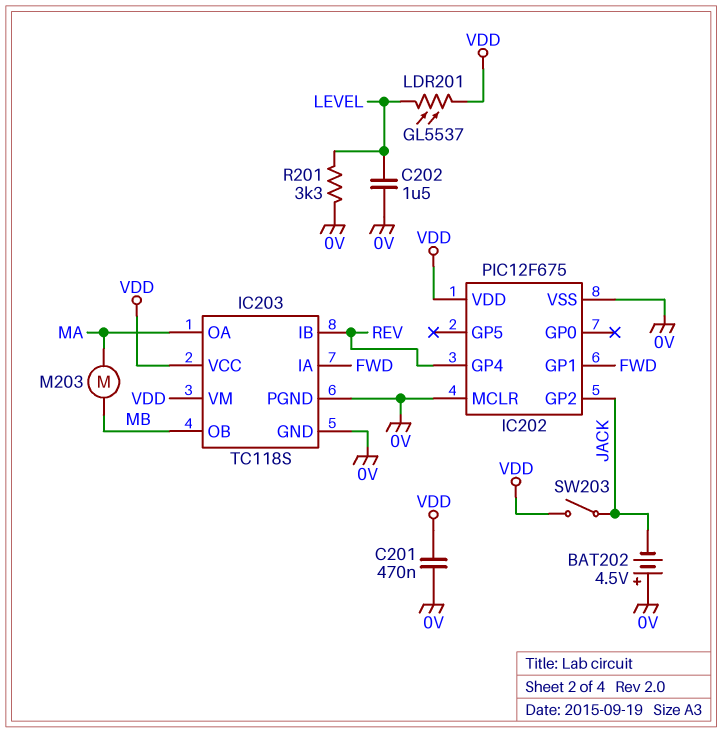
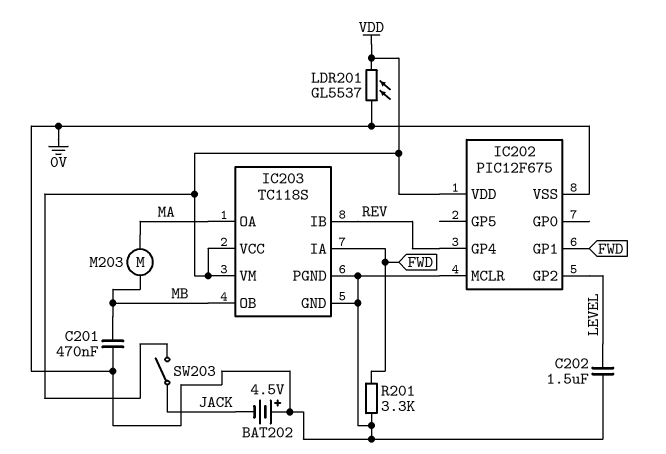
C201: 470nF (0V, VDD) -> 470nF (0V, MB)
IC202 pin GP2: JACK -> LEVEL
LDR201: GL5537 (LEVEL, VDD) -> GL5537 (0V, VDD)
R201: 3.3k (0V, LEVEL) -> 3.3k (0V, FWD)

